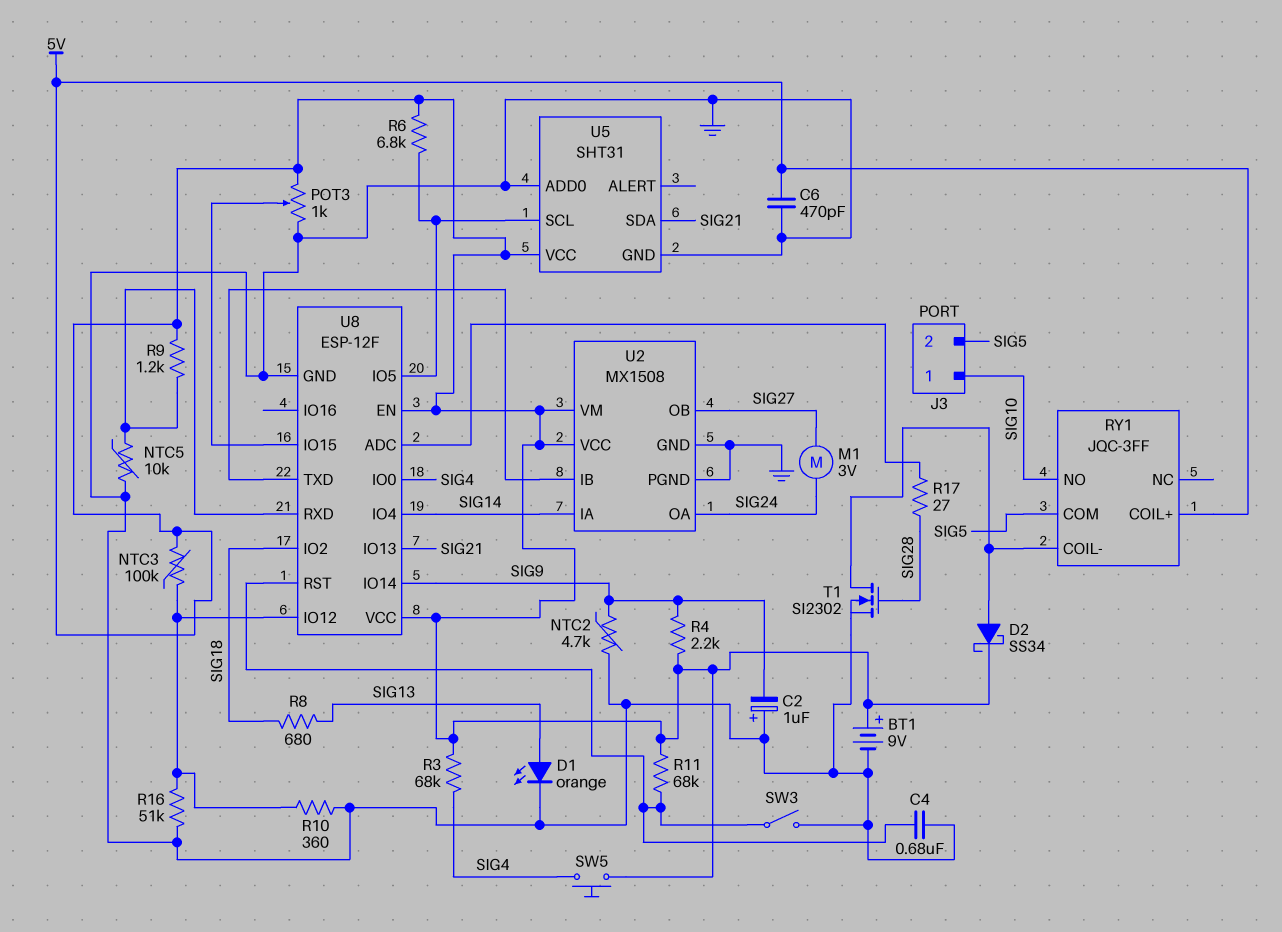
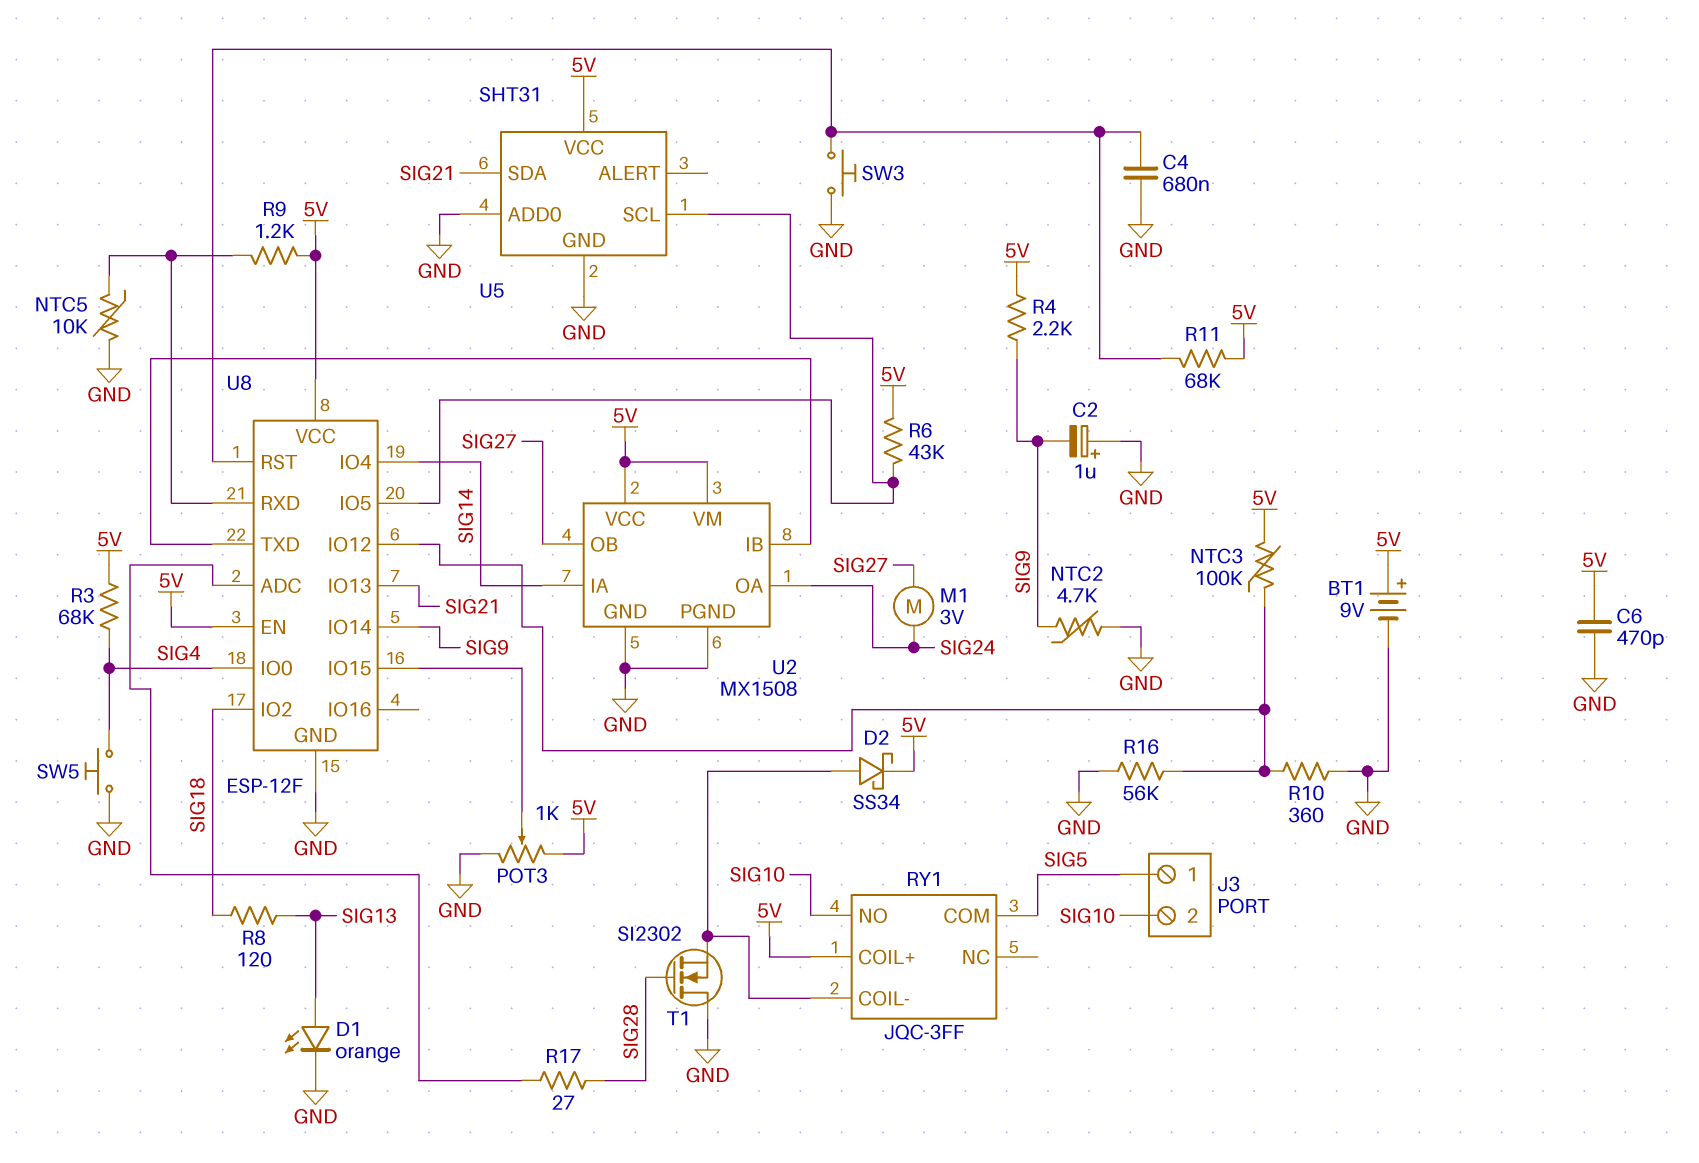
J3 pin 1: SIG10 -> SIG5
J3 pin 2: SIG5 -> SIG10
R6: 6.8k (5V, U5/SCL) -> 43k (5V, U5/SCL)
R8: 680 (SIG13, SIG18) -> 120 (SIG13, SIG18)
R16: 51k (GND, U8/IO12) -> 56k (GND, U8/IO12)
SW3: switch (GND, U8/RST) -> button (GND, U8/RST)
SW5: button (5V, SIG4) -> button (GND, SIG4)
T1: NMOS SI2302 (G SIG28, D RY1/COIL-, S GND) -> NMOS SI2302 (G SIG28, D GND, S RY1/COIL-)

